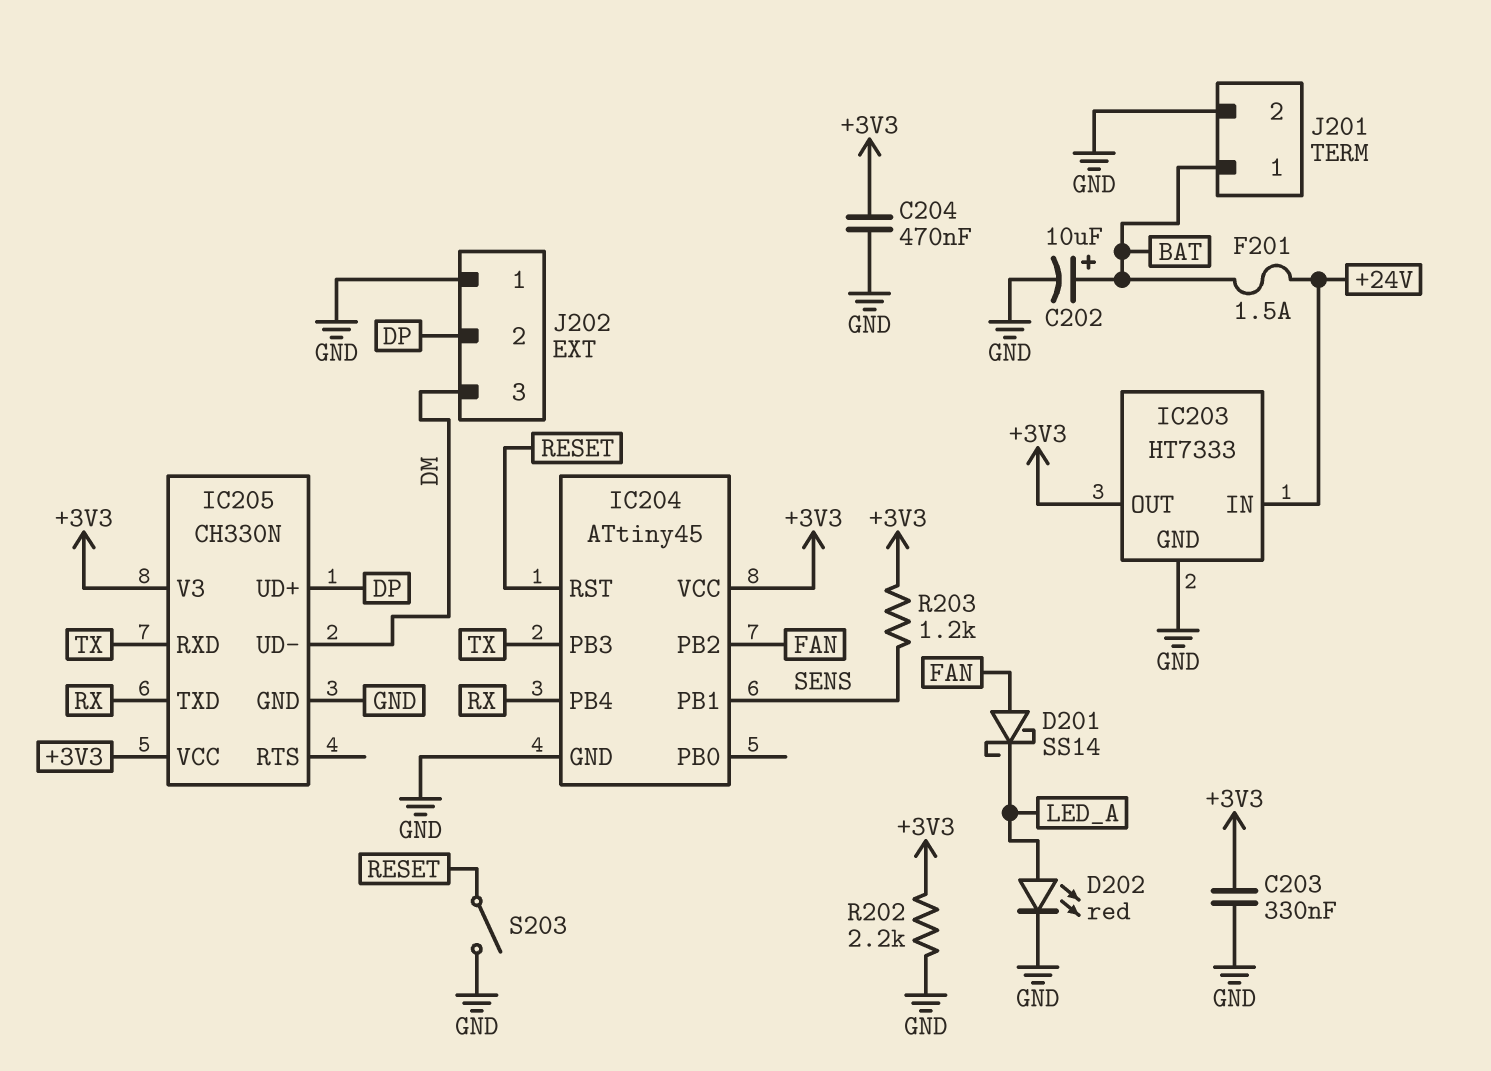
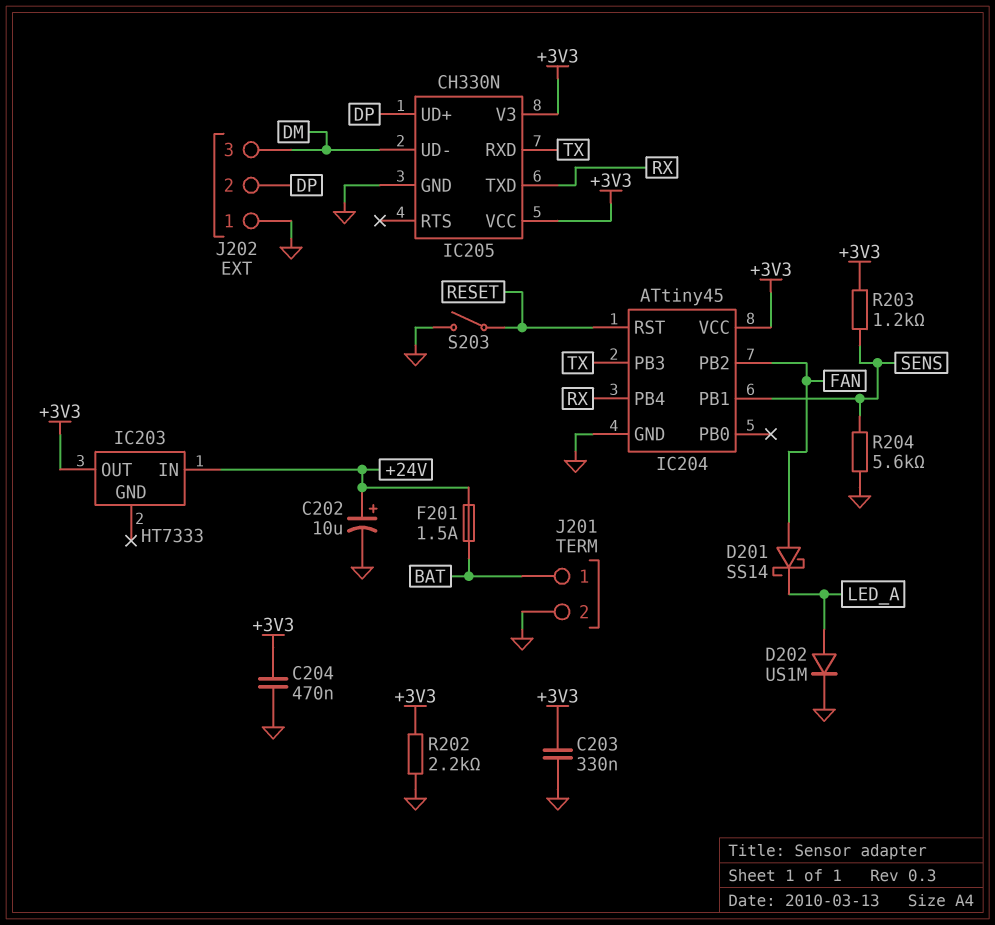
C202: 10uF (plus BAT, minus GND) -> 10uF (plus +24V, minus GND)
D202: LED red (A LED_A, K GND) -> diode US1M (A LED_A, K GND)
IC203 pin GND: GND -> none
R204: none -> 5.6k (GND, SENS)

